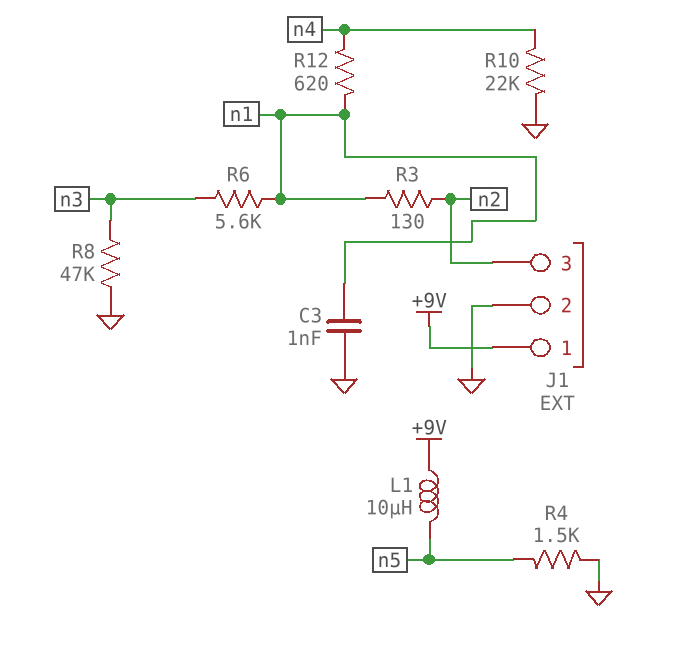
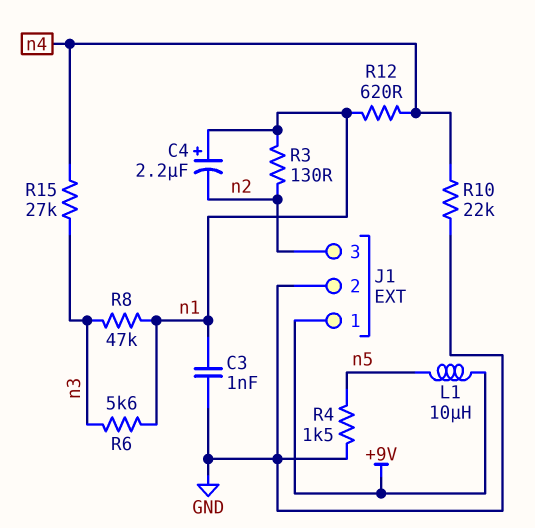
C4: none -> 2.2uF (plus n1, minus n2)
R8: 47k (GND, n3) -> 47k (n1, n3)
R15: none -> 27k (n3, n4)

